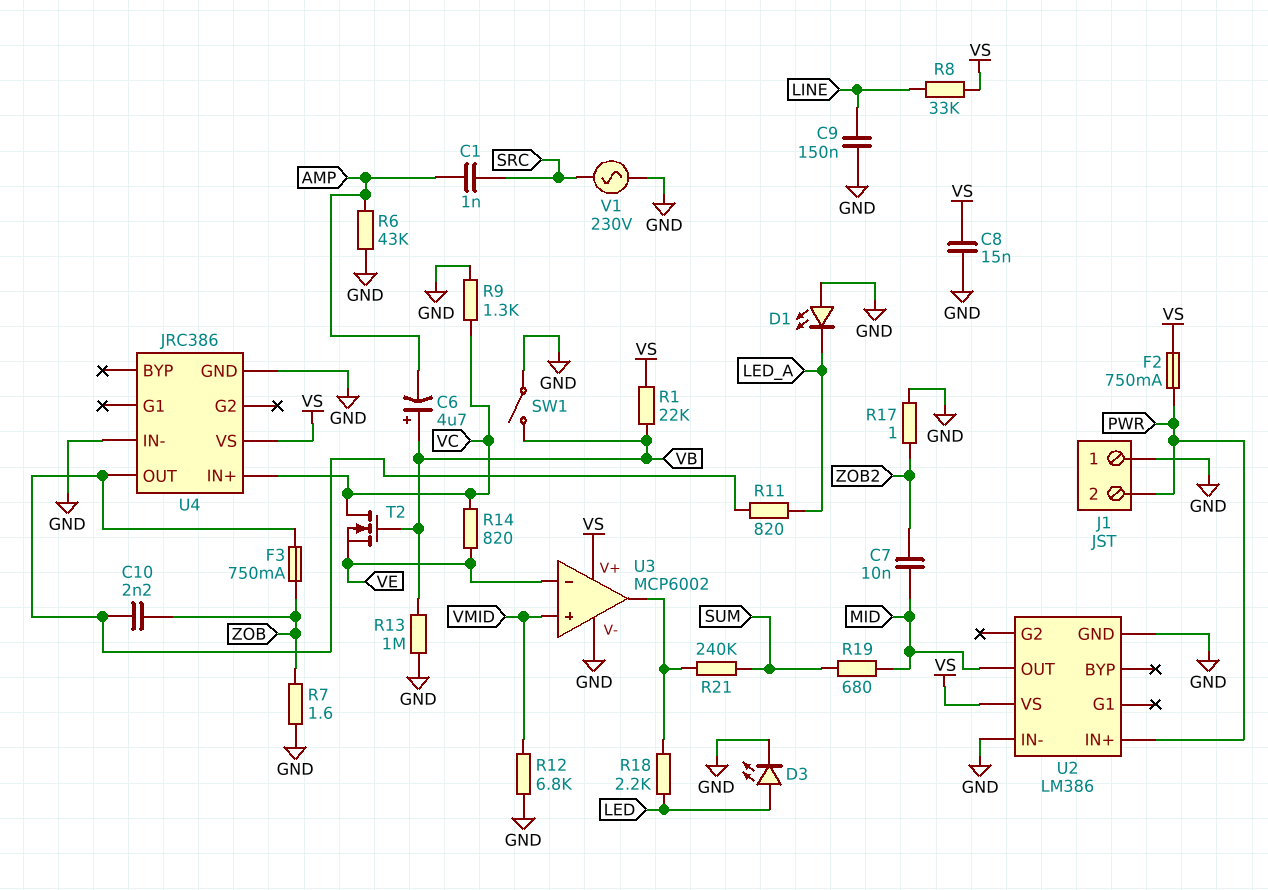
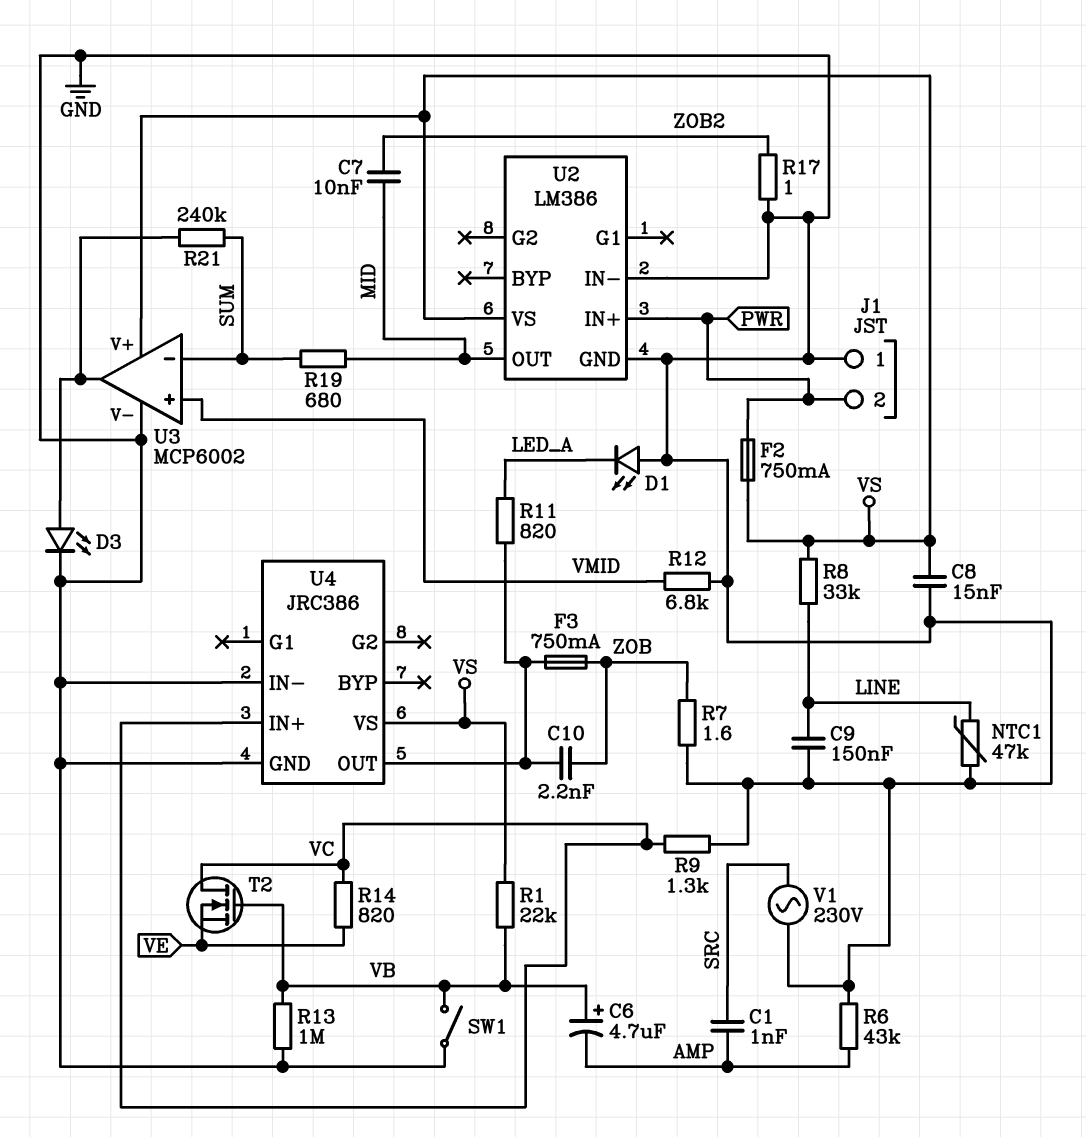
D3: LED (A LED, K GND) -> LED (A U3/out, K GND)
NTC1: none -> 47k (GND, LINE)
R18: 2.2k (LED, U3/out) -> none
U3 pin in-: VE -> SUM

